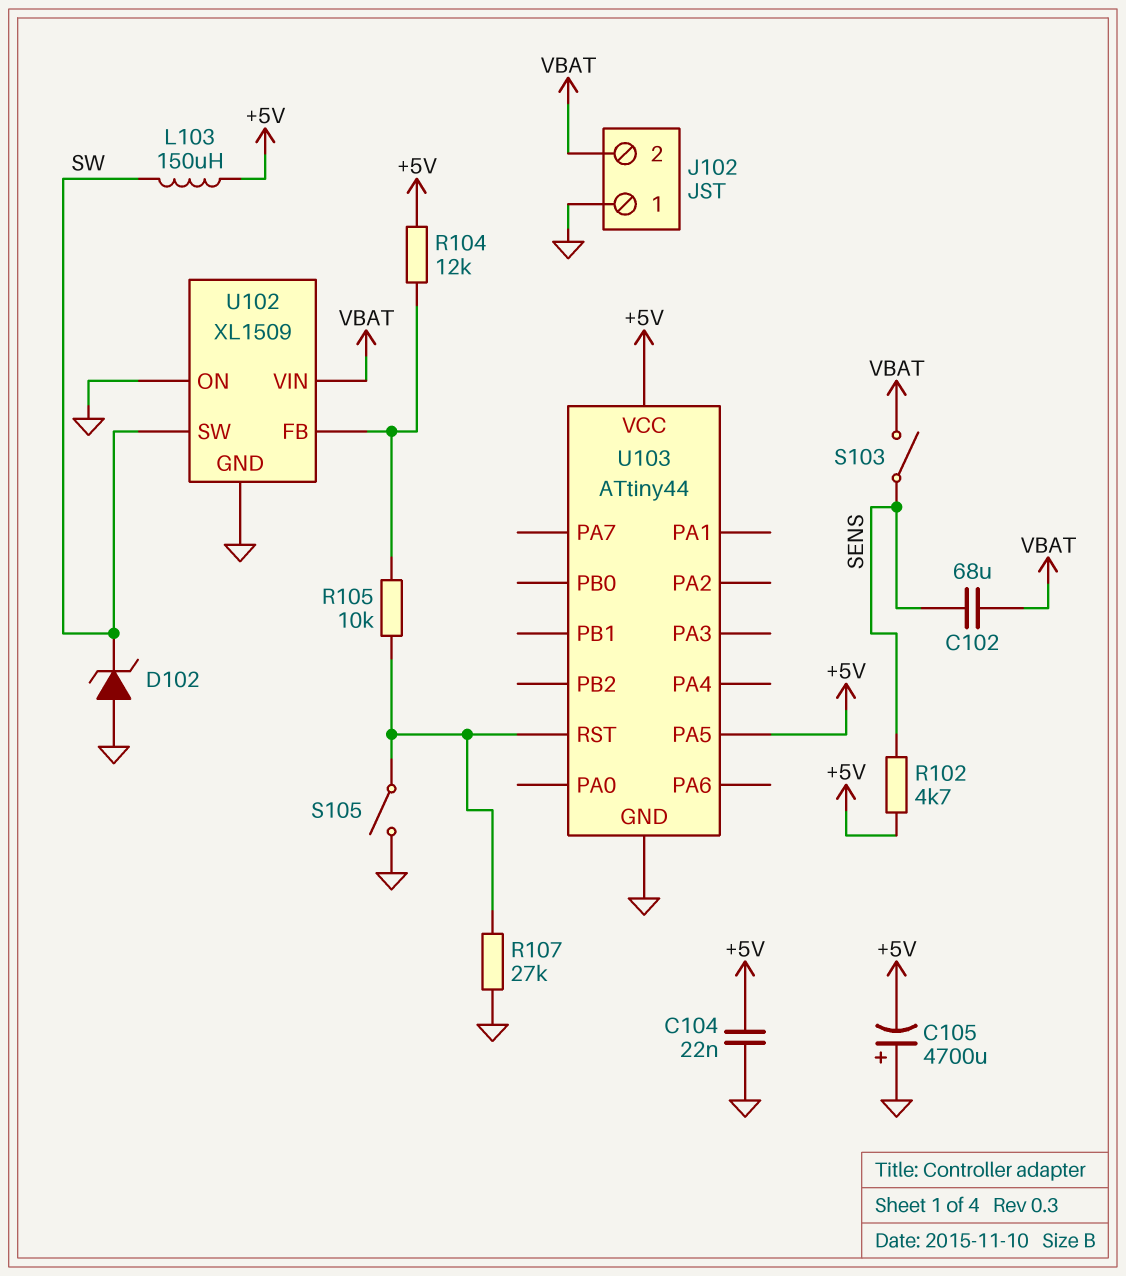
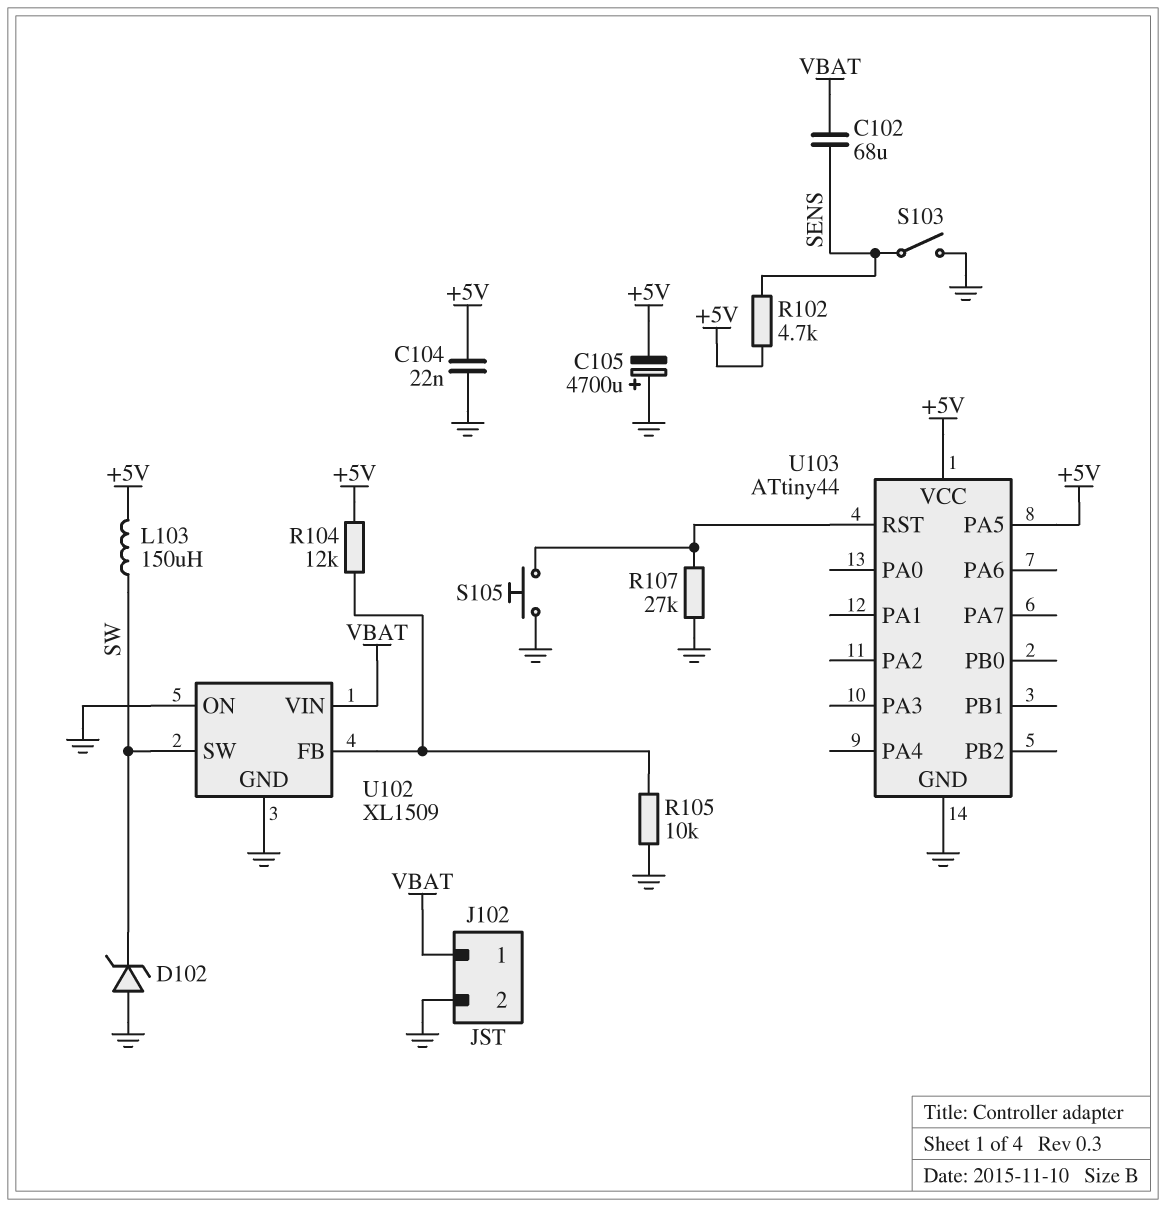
J102 pin 1: GND -> VBAT
J102 pin 2: VBAT -> GND
R105: 10k (U102/FB, U103/RST) -> 10k (GND, U102/FB)
S103: switch (SENS, VBAT) -> switch (GND, SENS)
S105: switch (GND, U103/RST) -> button (GND, U103/RST)

